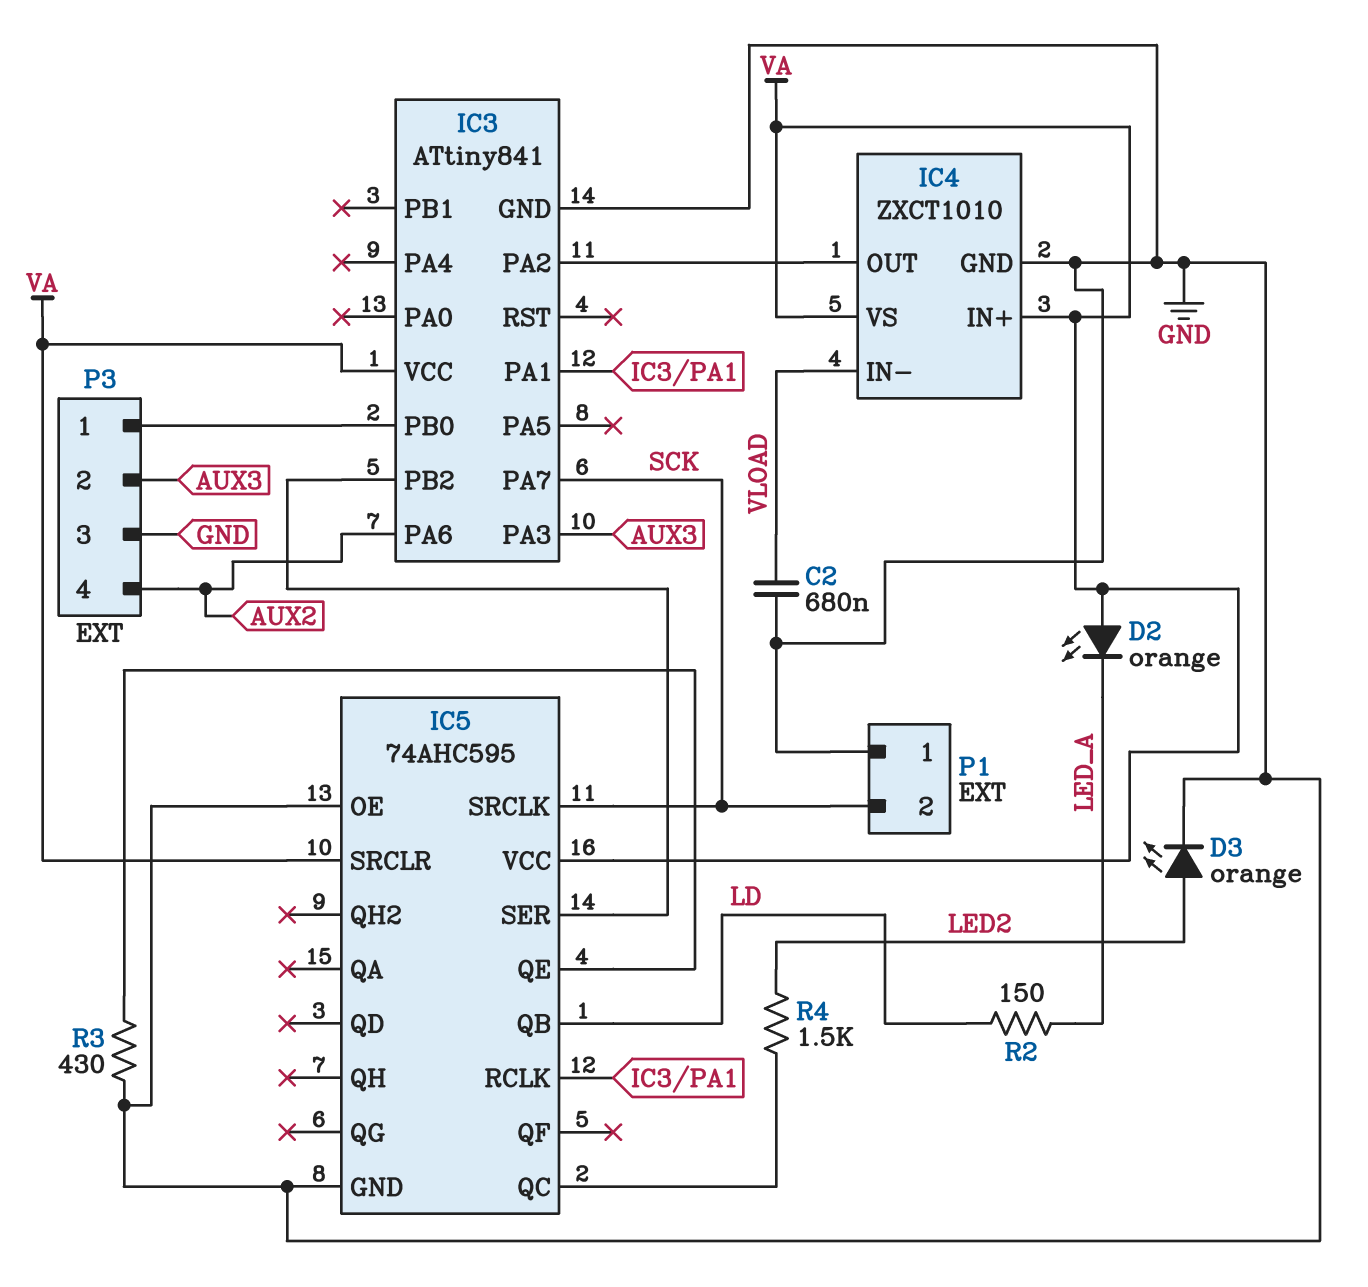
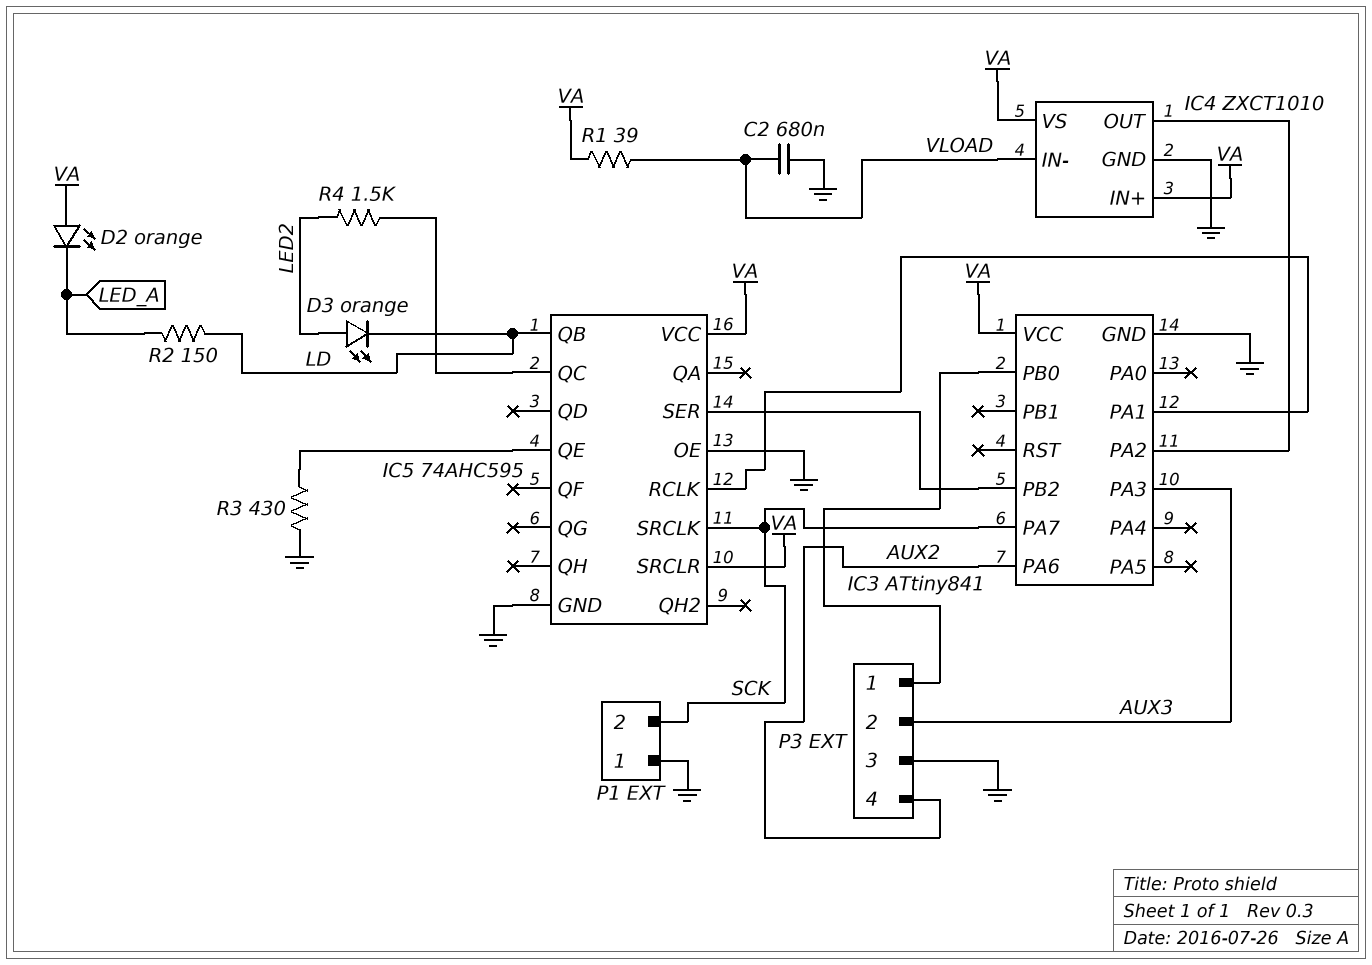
D3: LED orange (A LED2, K GND) -> LED orange (A LED2, K LD)
R1: none -> 39 (VA, VLOAD)

